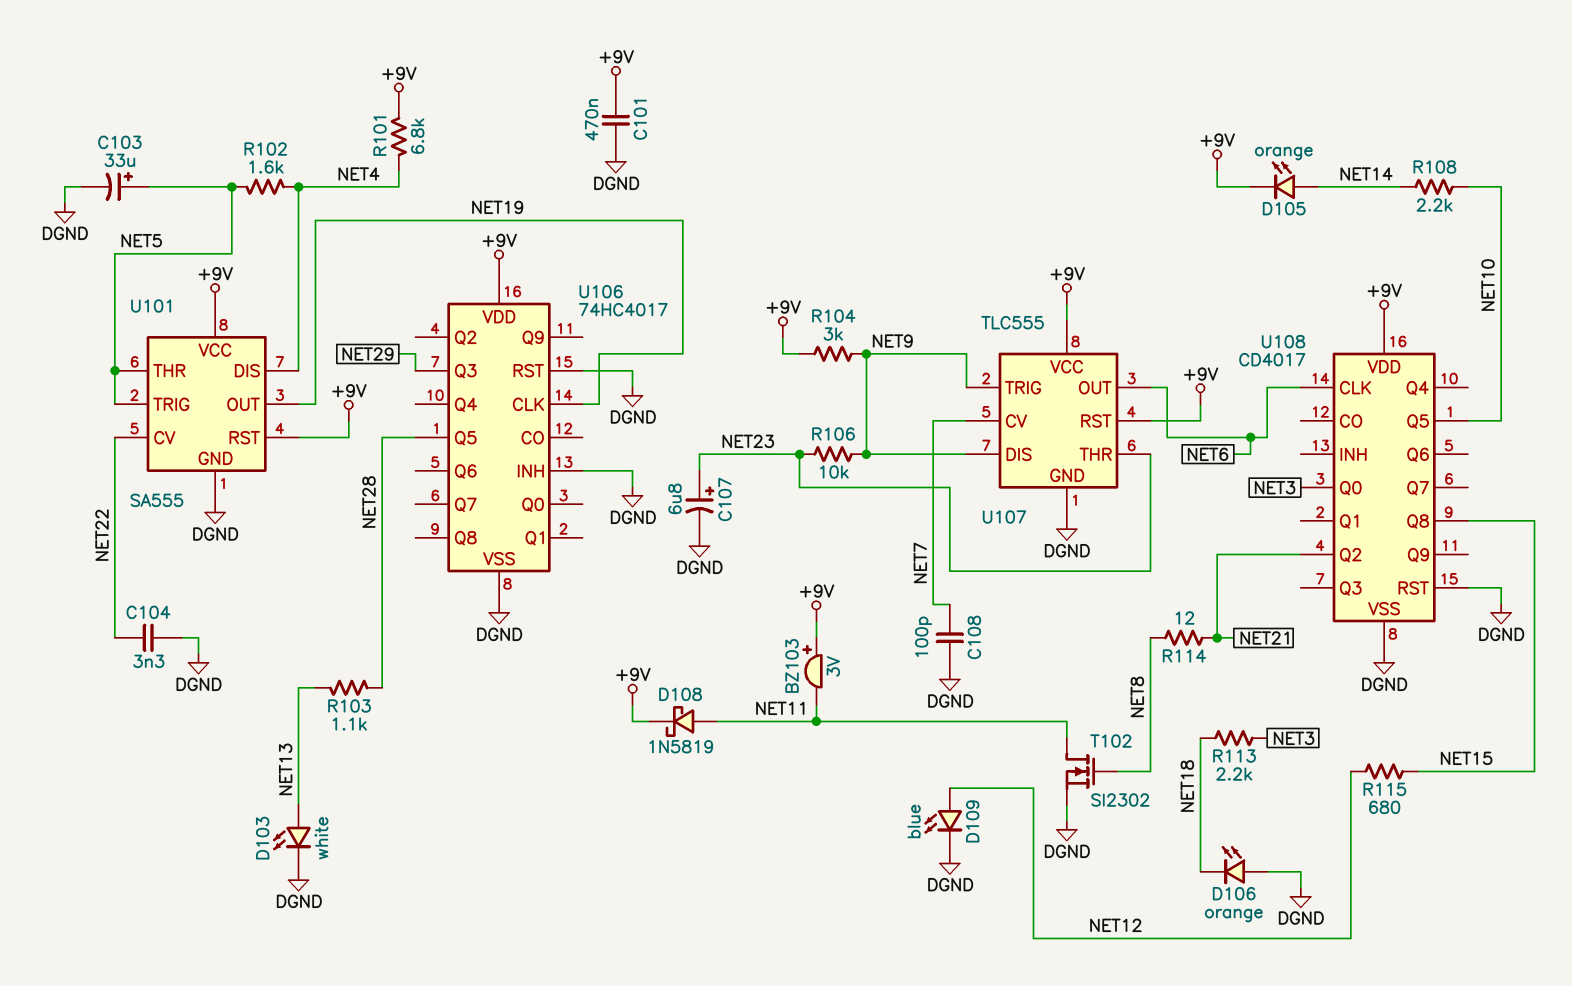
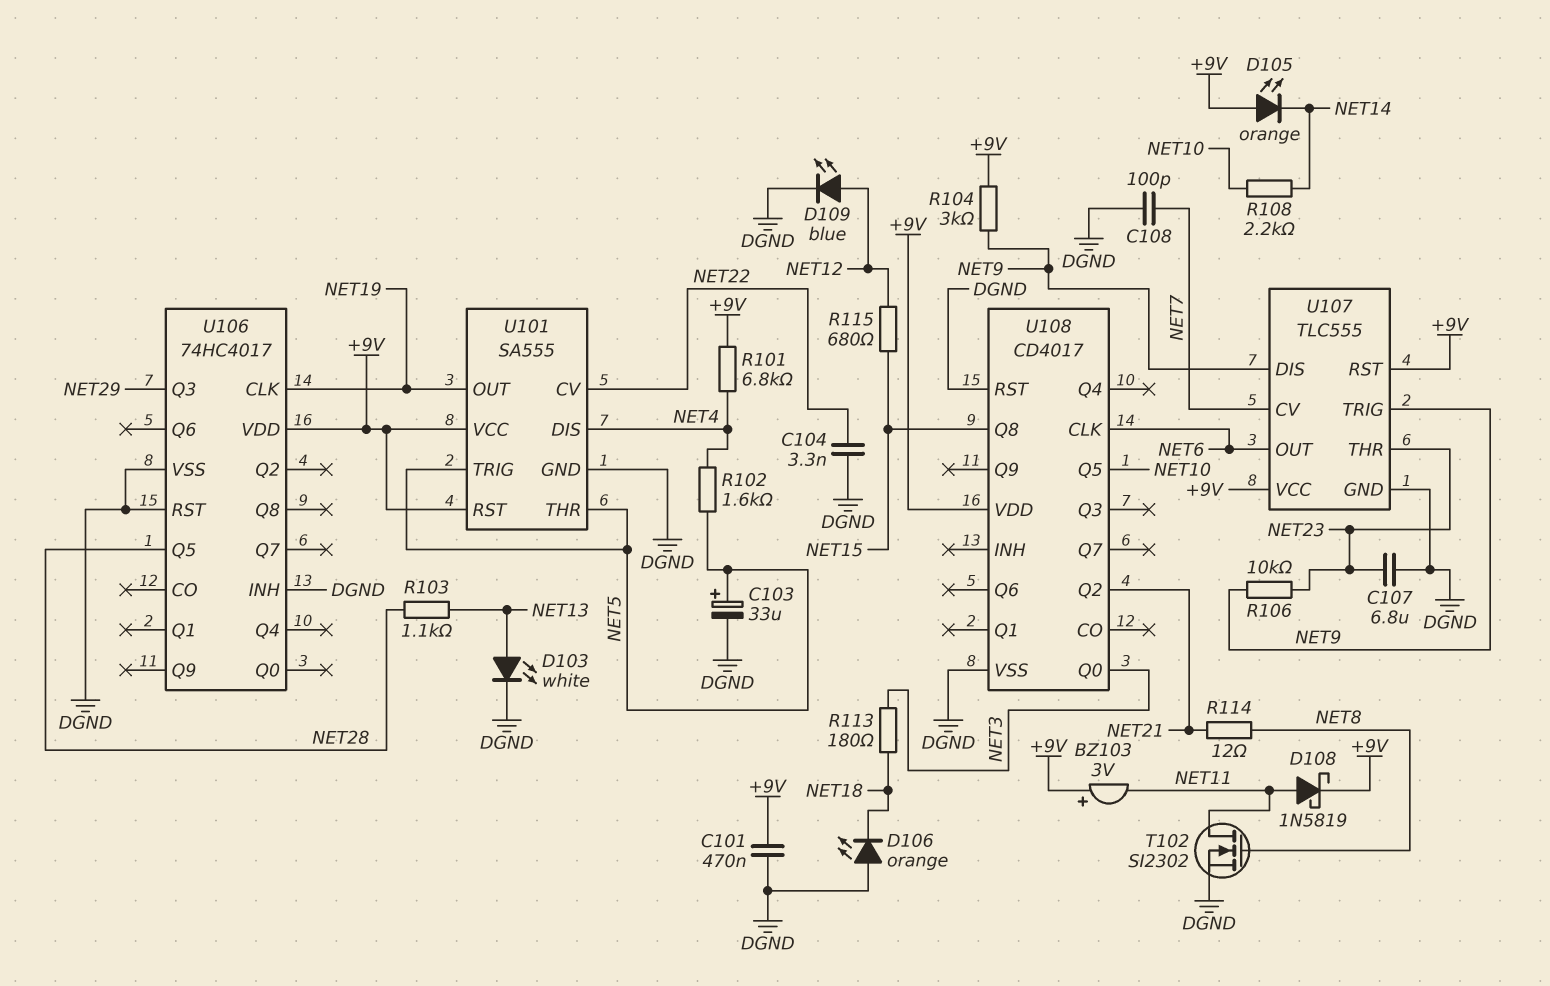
C107: 6.8uF (plus NET23, minus DGND) -> 6.8uF (DGND, NET23)
D105: LED orange (A NET14, K +9V) -> LED orange (A +9V, K NET14)
R113: 2.2k (NET3, NET18) -> 180 (NET3, NET18)

